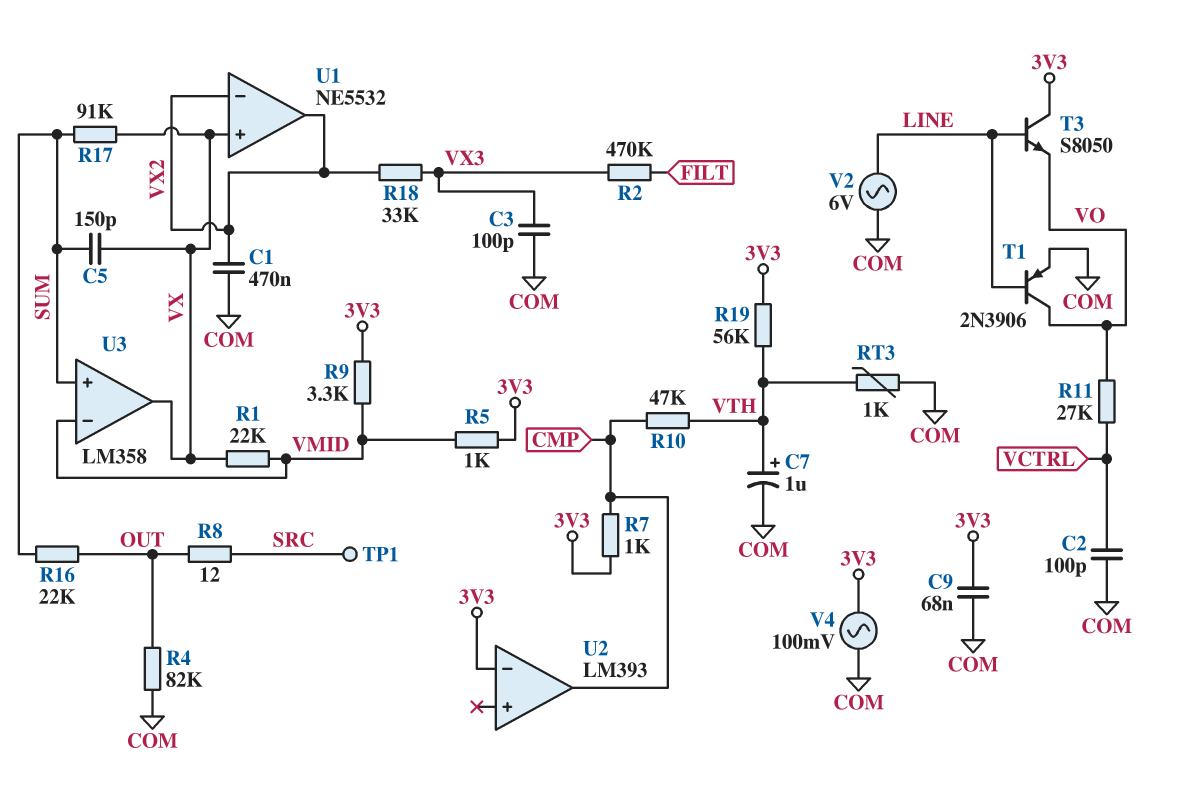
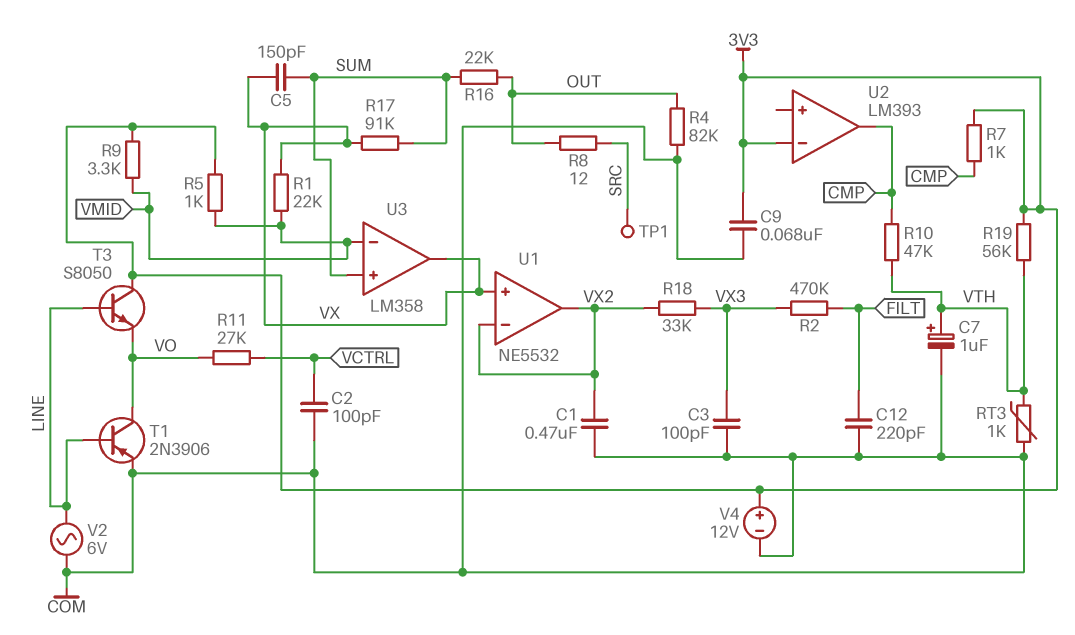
C12: none -> 220pF (COM, FILT)
V4: AC 100mV (3V3, COM) -> 12V (plus 3V3, minus COM)

